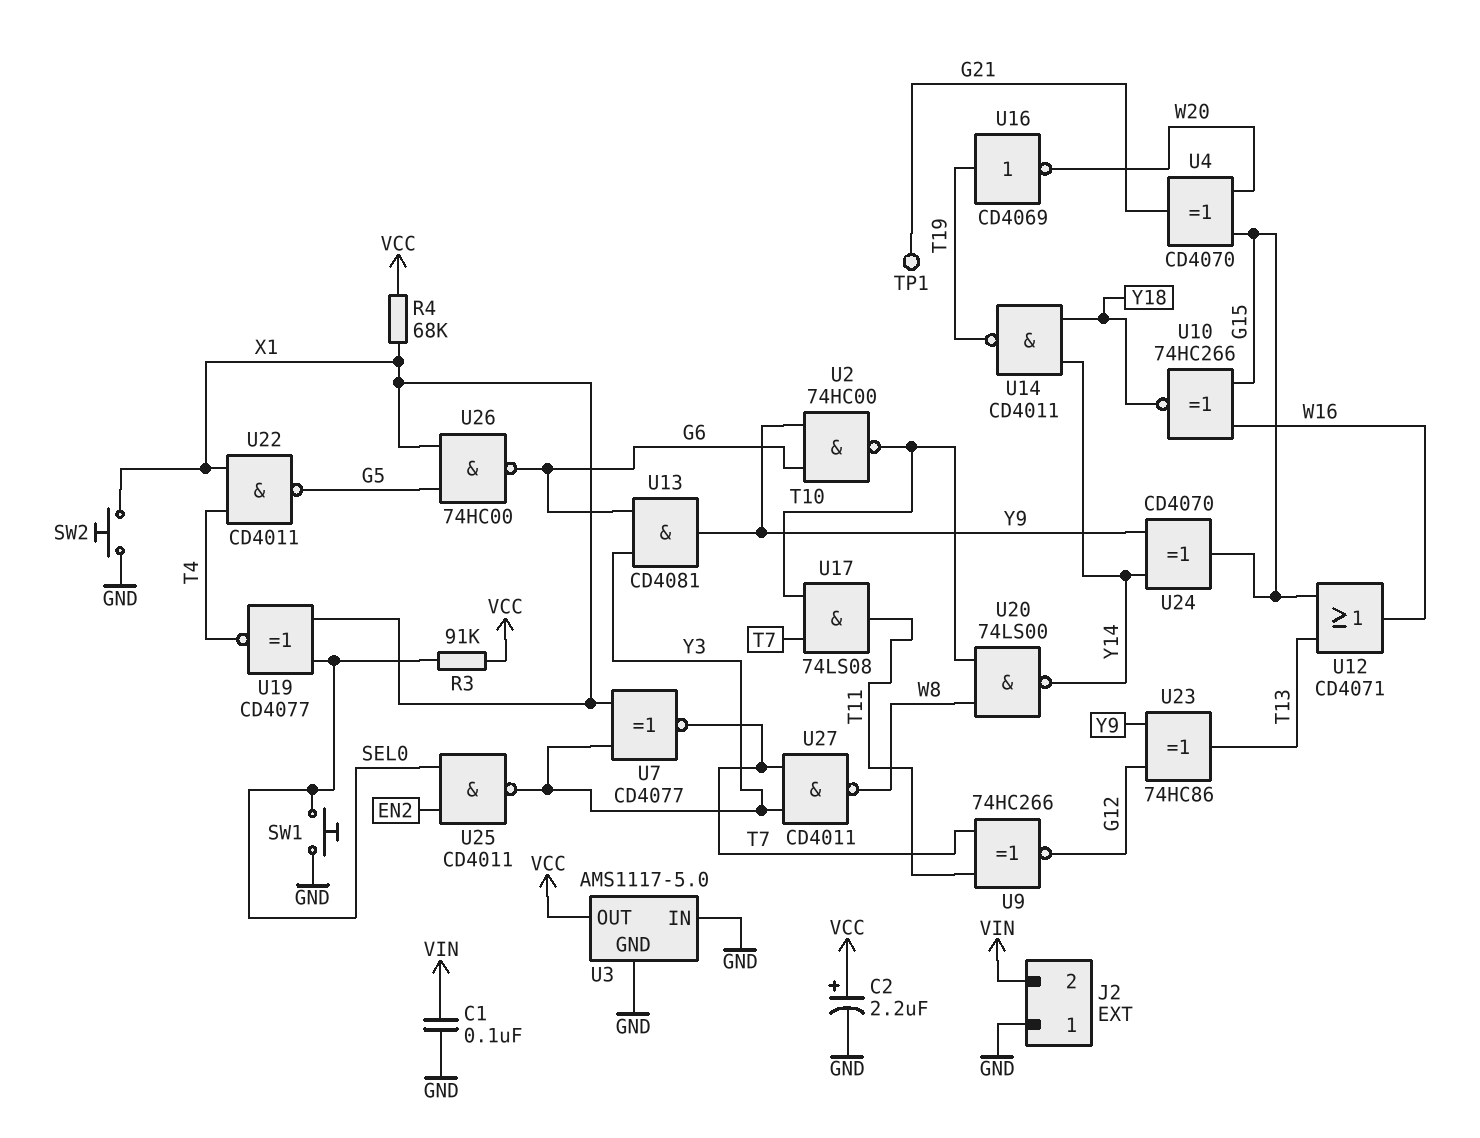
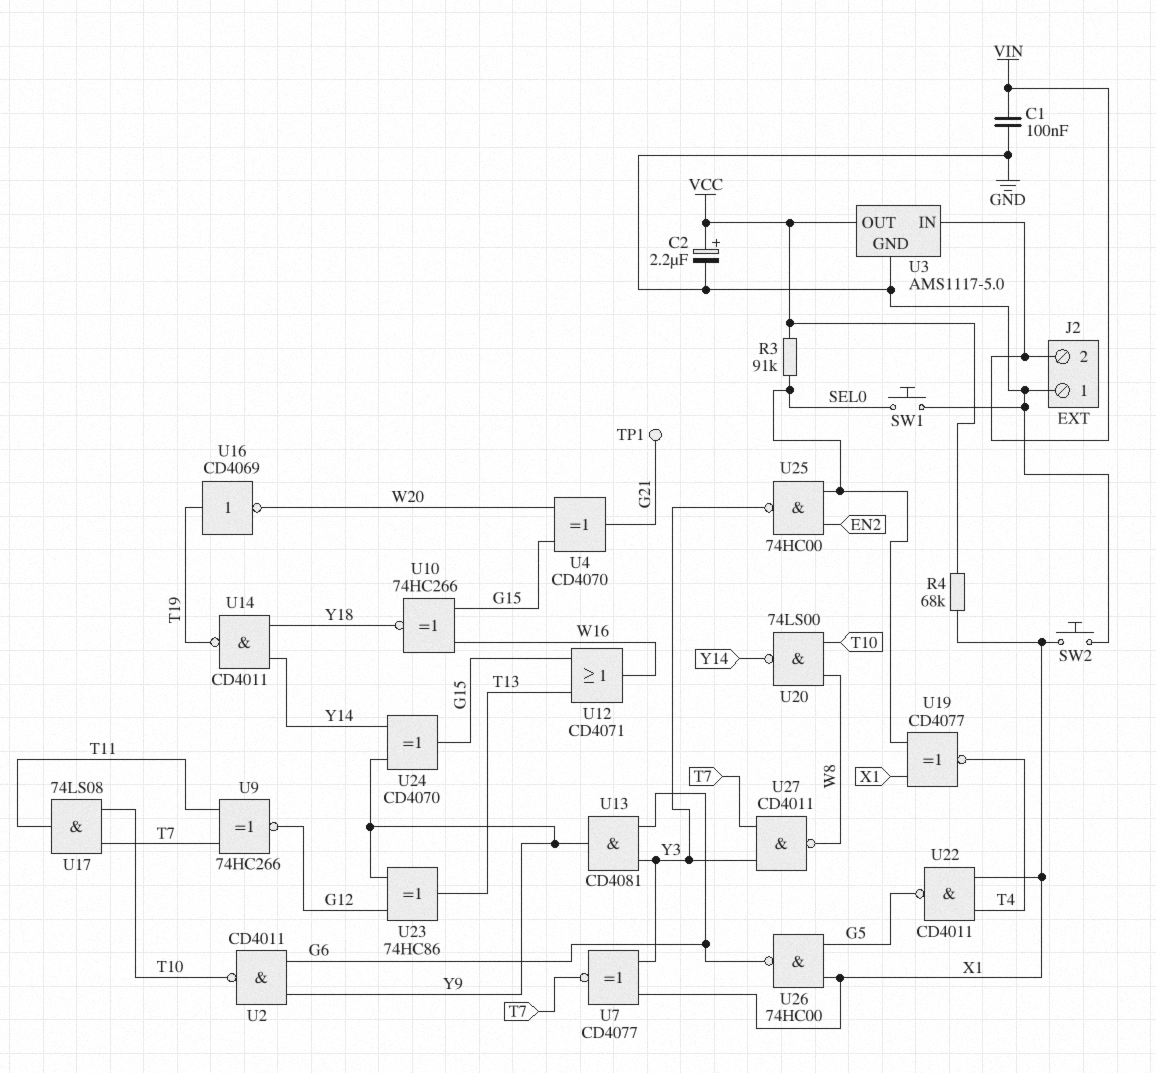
U2: NAND 74HC00 (in G6, in Y9, out T10) -> NAND CD4011 (in G6, in Y9, out T10)
U3 pin IN: GND -> VIN
U25: NAND CD4011 (in EN2, in SEL0, out Y3) -> NAND 74HC00 (in EN2, in SEL0, out Y3)

